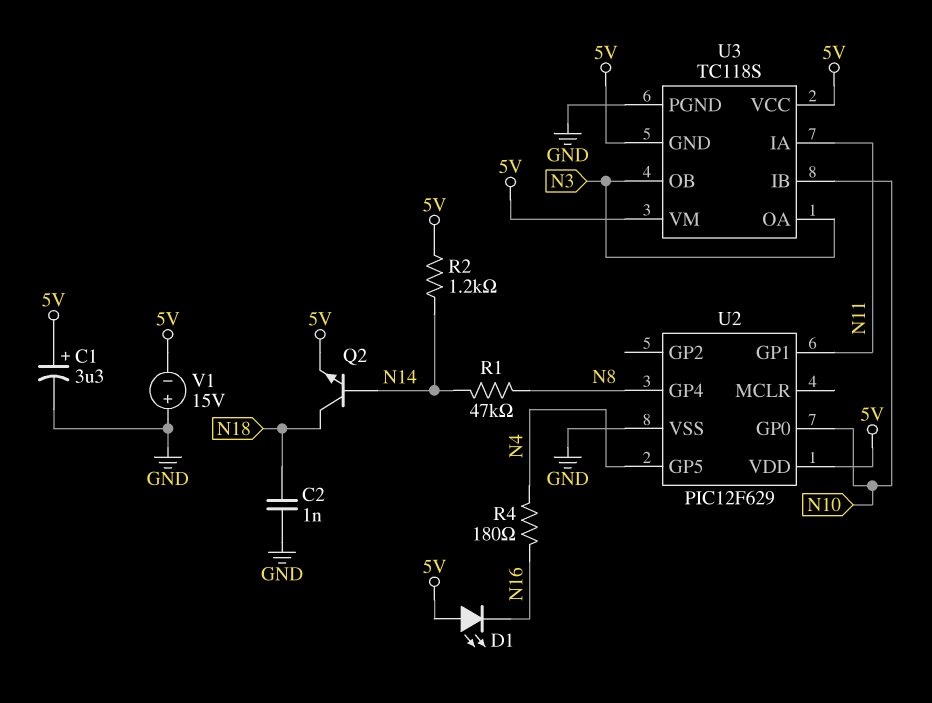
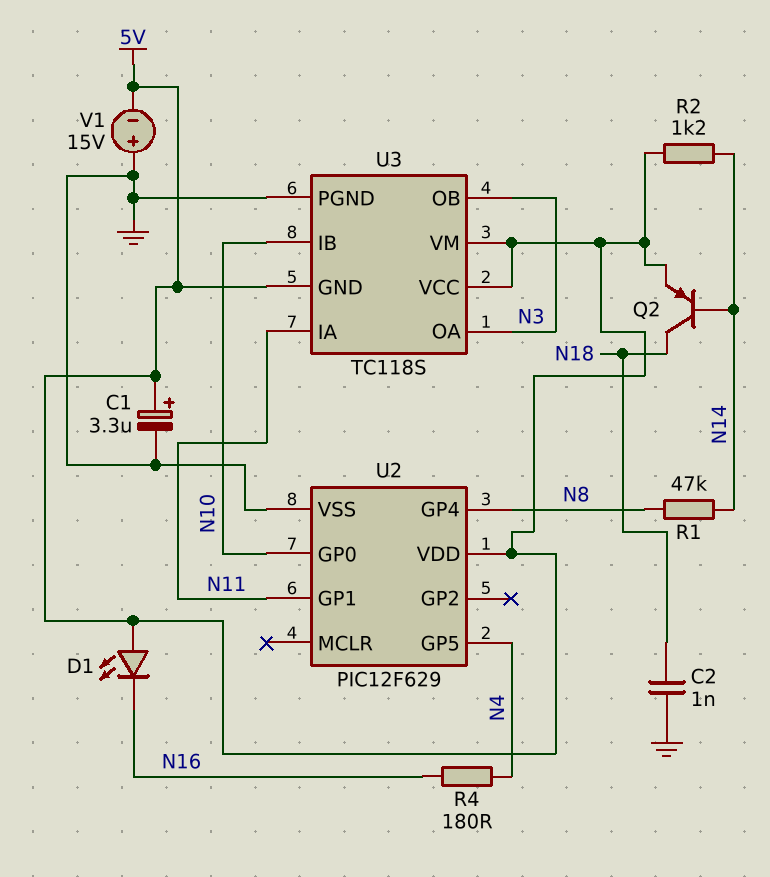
Q2: NPN (B N14, C N18, E 5V) -> PNP (B N14, C N18, E 5V)

